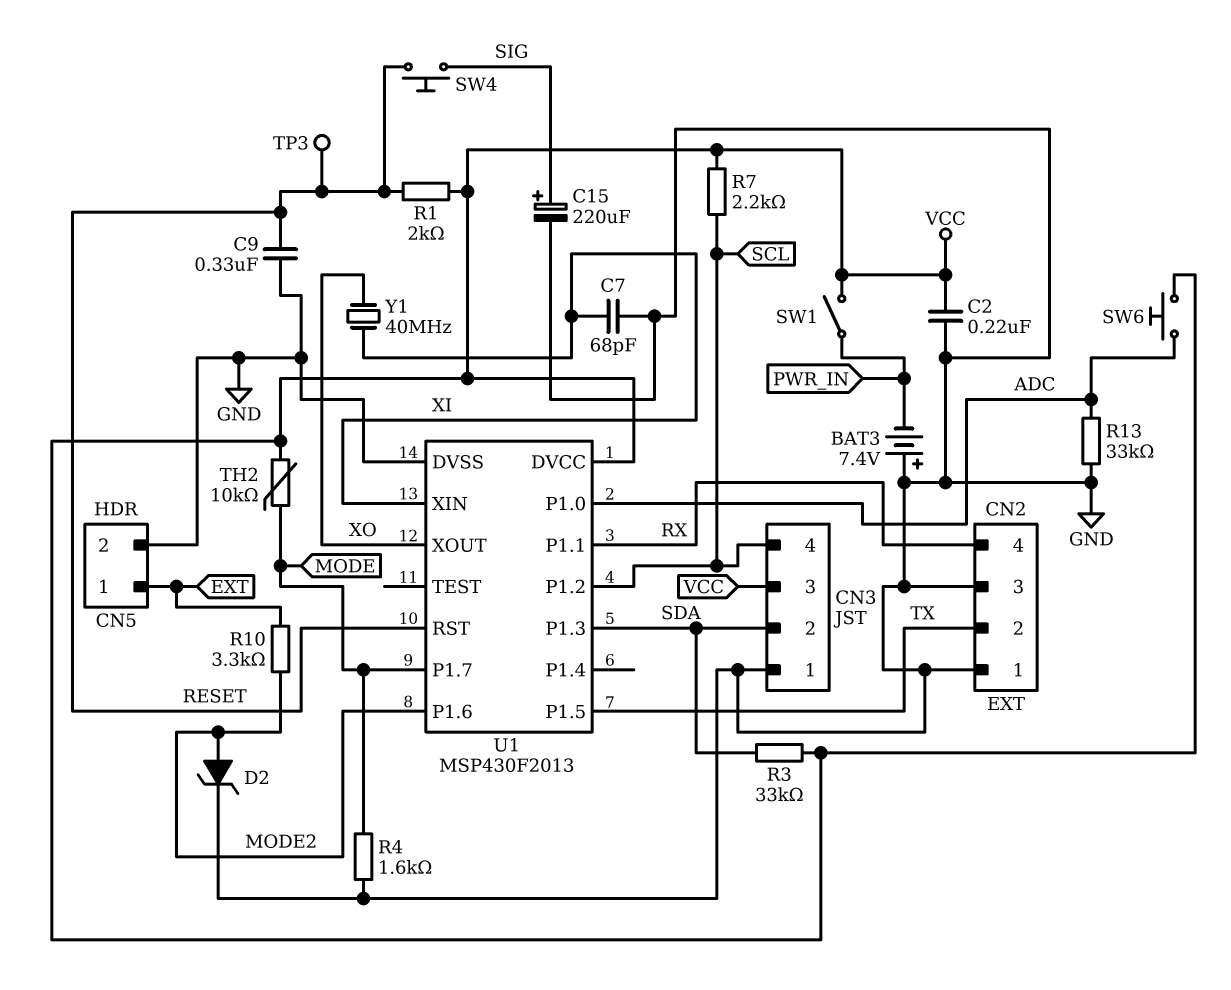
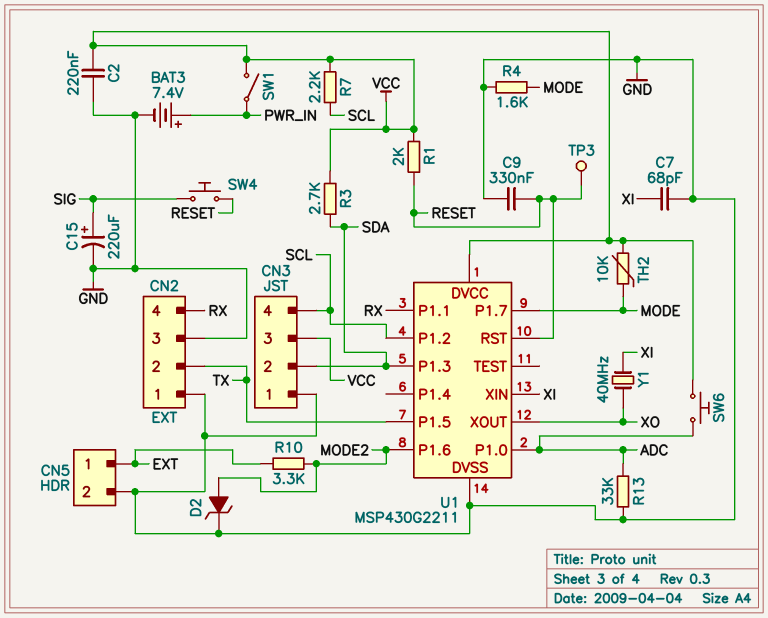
BAT3: 7.4V (plus GND, minus PWR_IN) -> 7.4V (plus PWR_IN, minus GND)
R3: 33k (SDA, VCC) -> 2.7k (SDA, VCC)
U1: MSP430F2013 -> MSP430G2211

